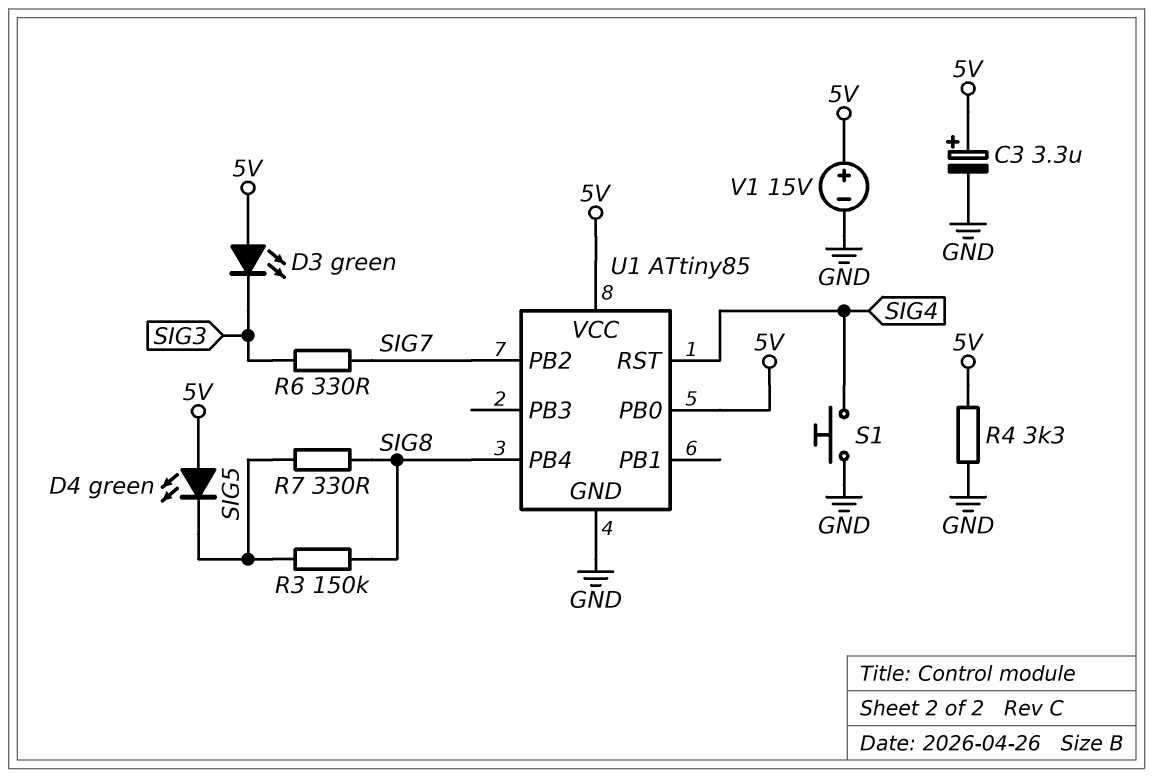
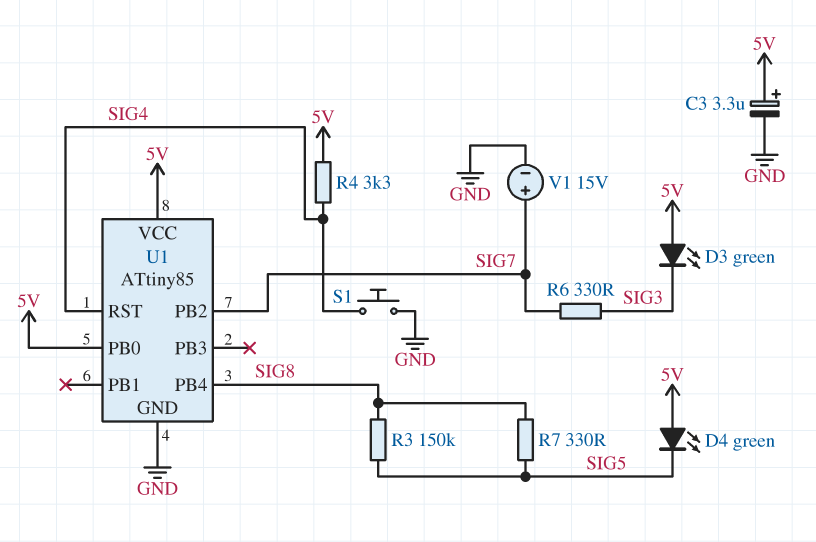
R4: 3.3k (5V, GND) -> 3.3k (5V, SIG4)
V1: 15V (plus 5V, minus GND) -> 15V (plus SIG7, minus GND)

